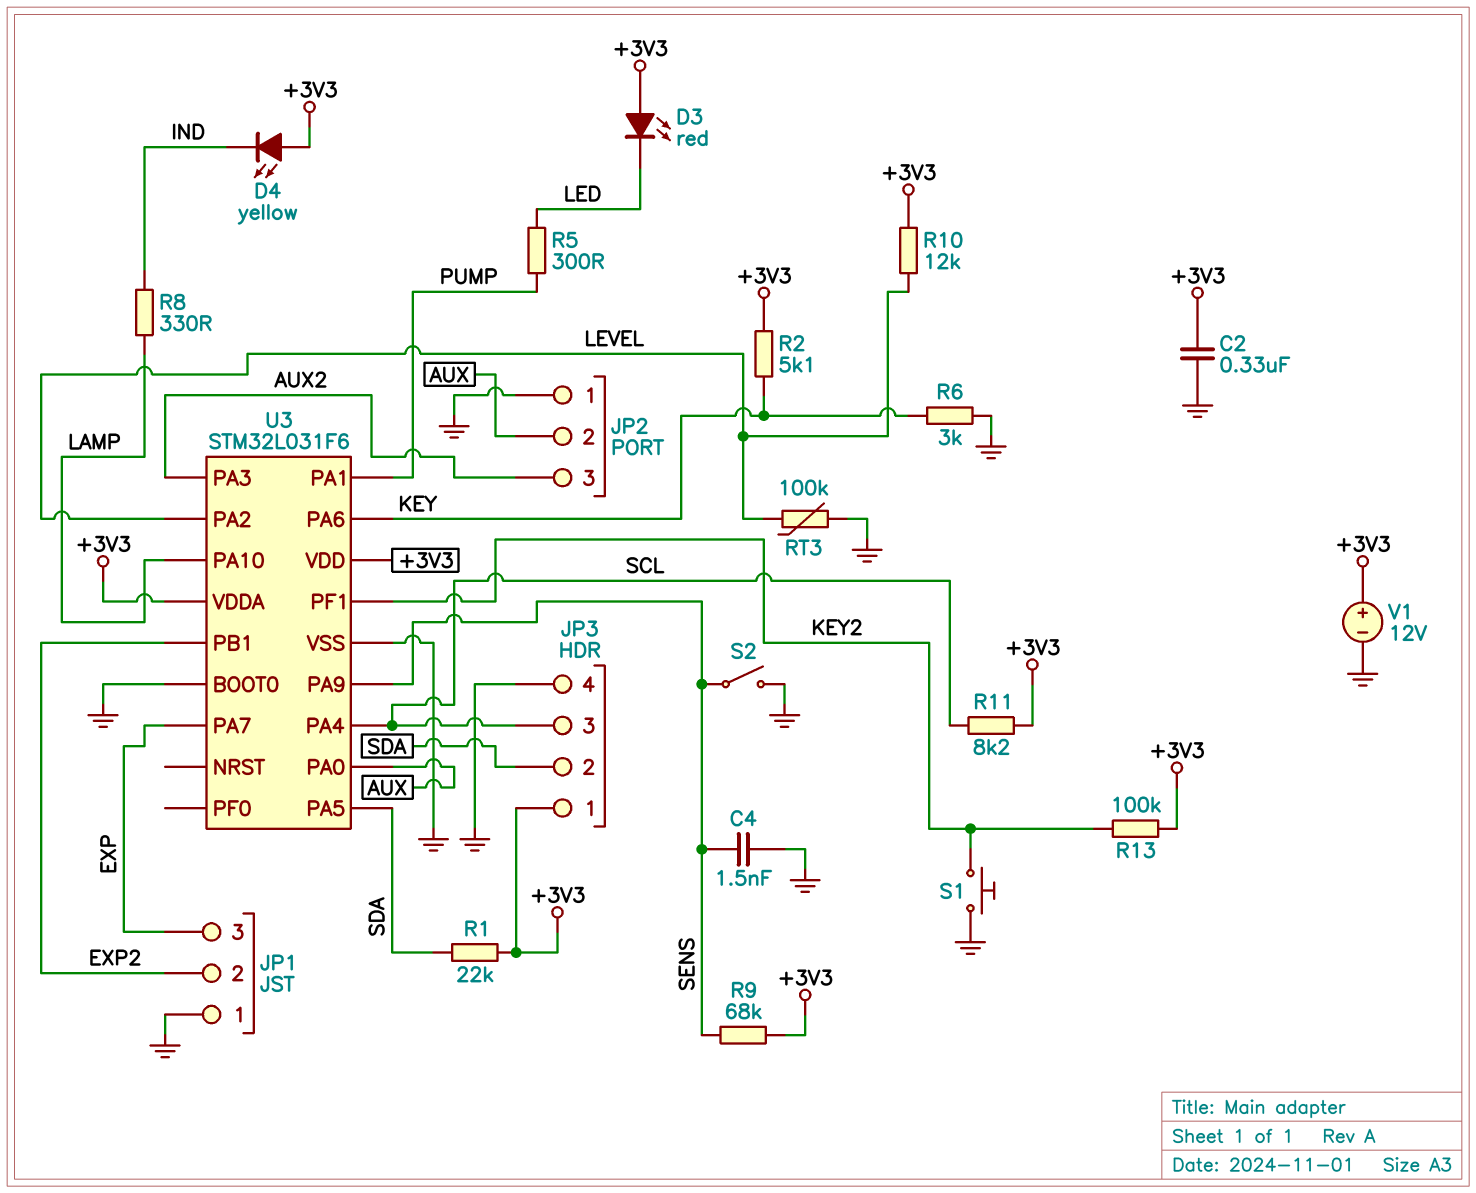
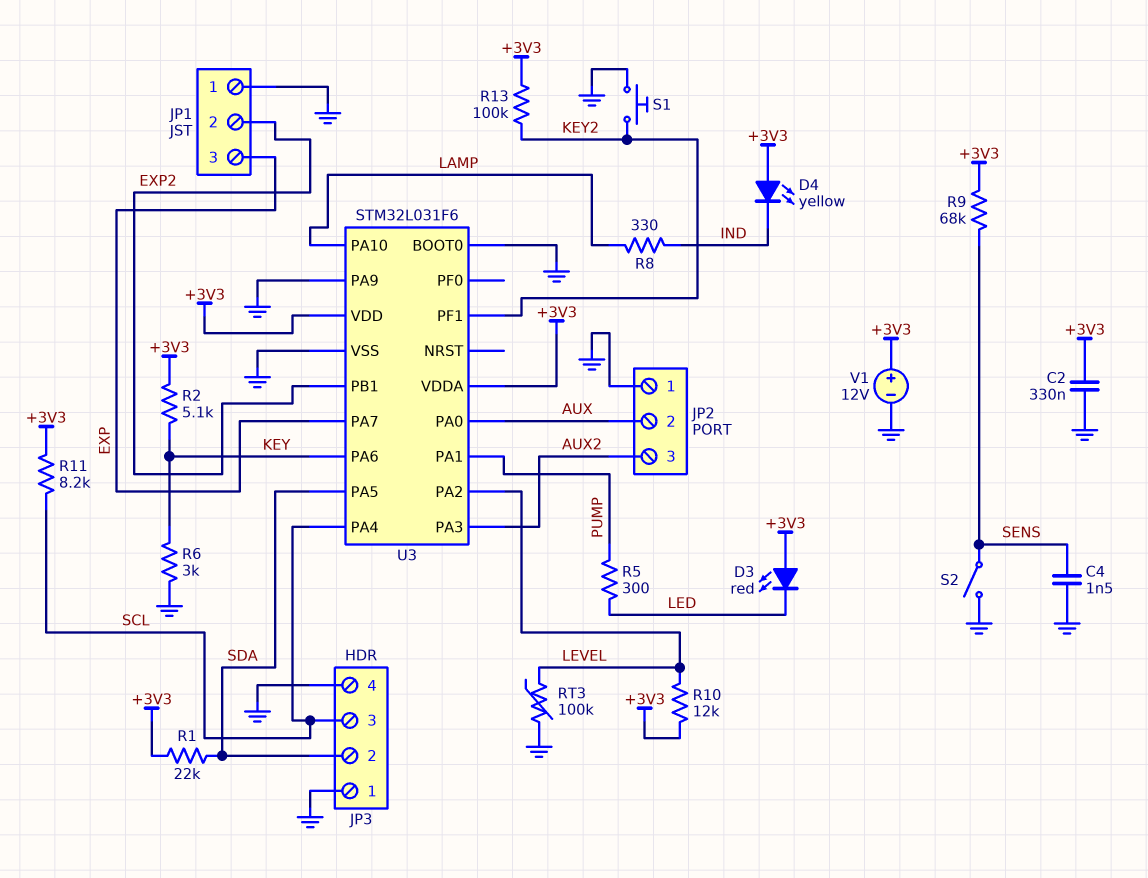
JP3 pin 1: +3V3 -> GND
U3 pin PA9: SENS -> GND

